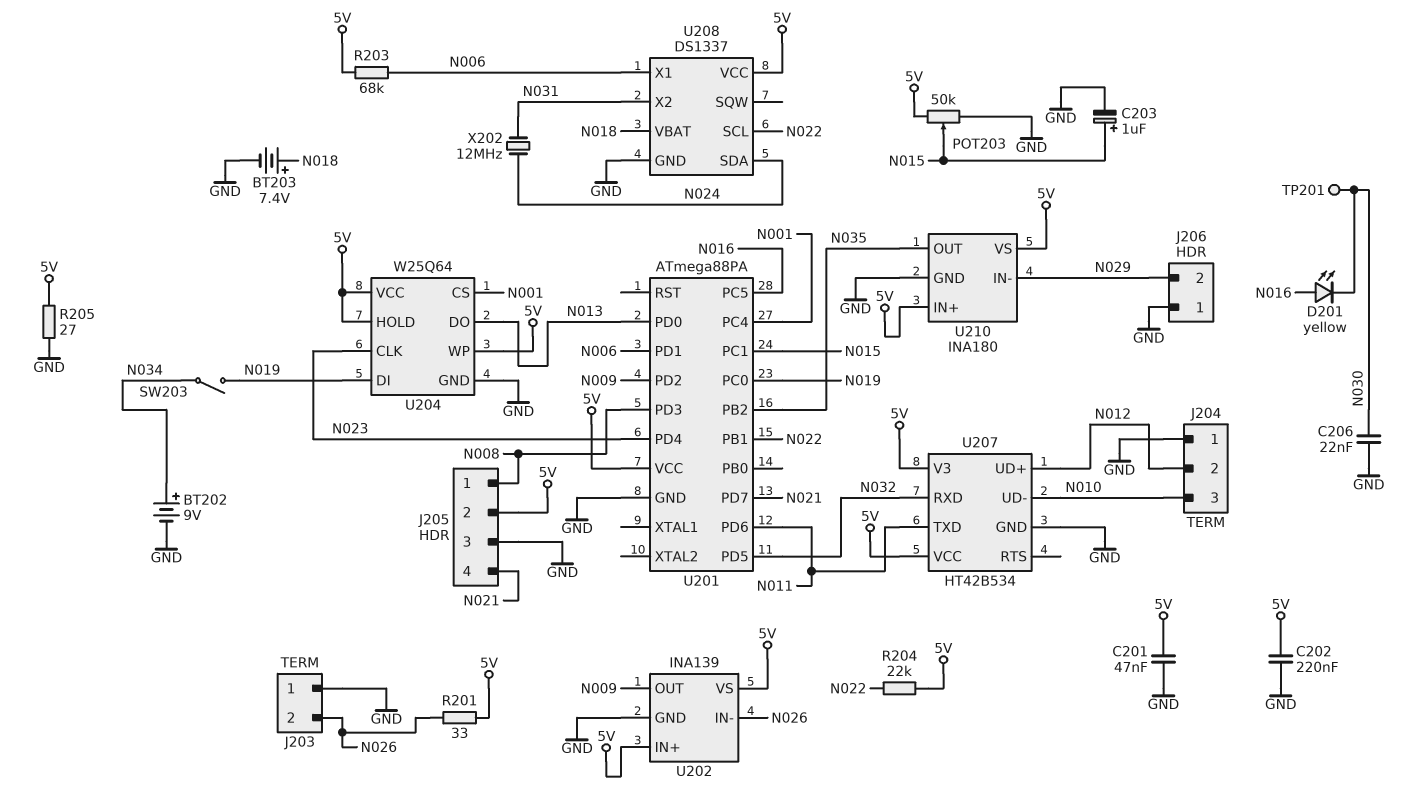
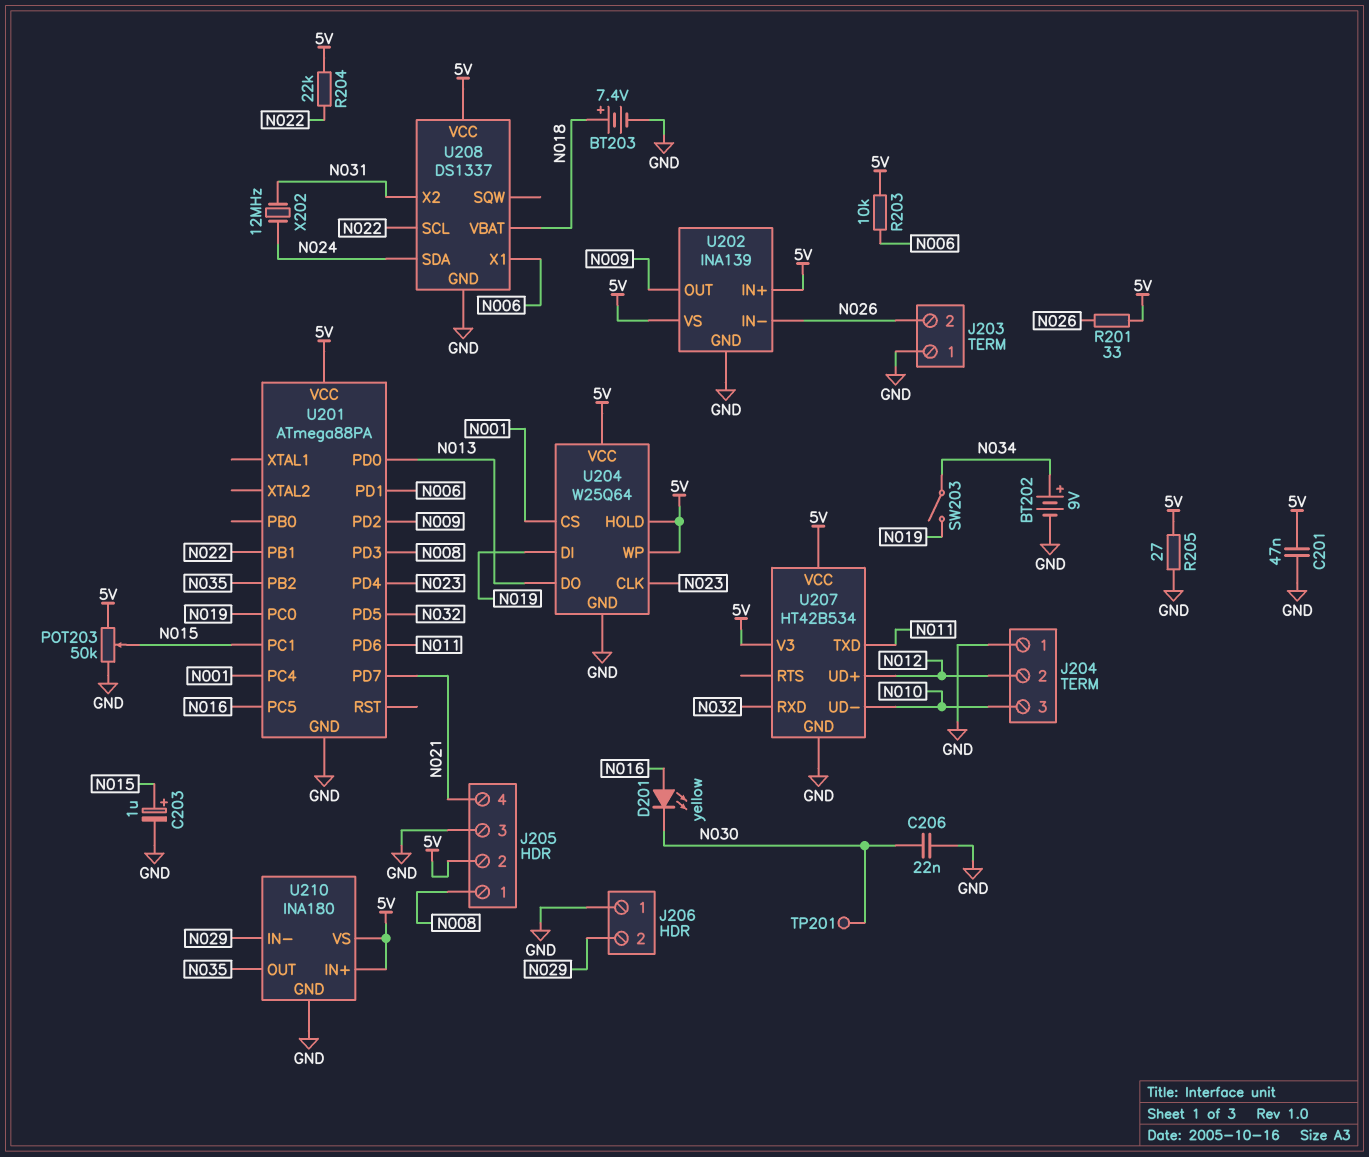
C202: 220nF (5V, GND) -> none
R203: 68k (5V, N006) -> 10k (5V, N006)

